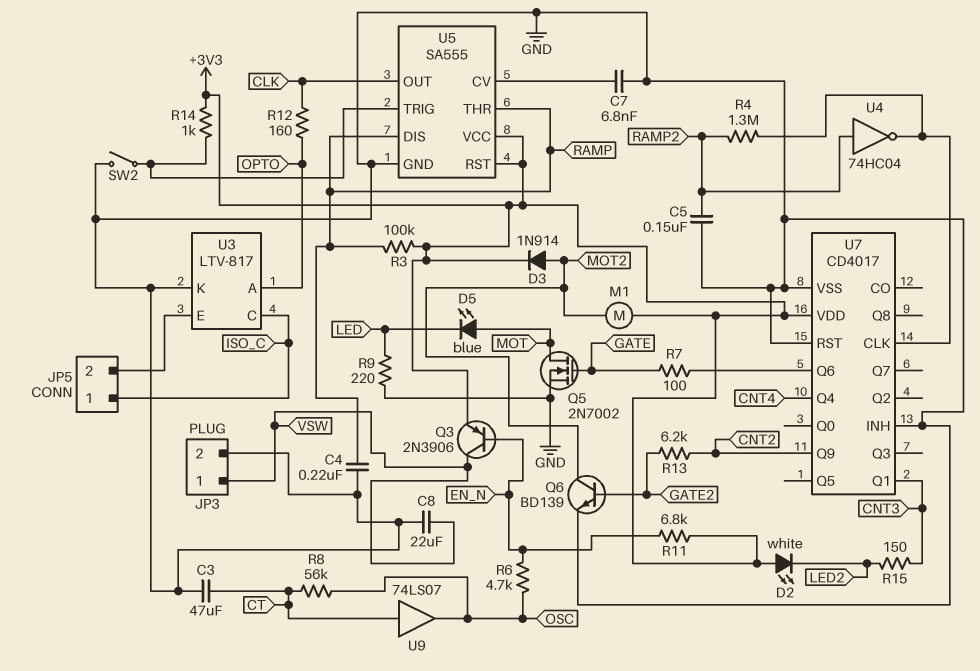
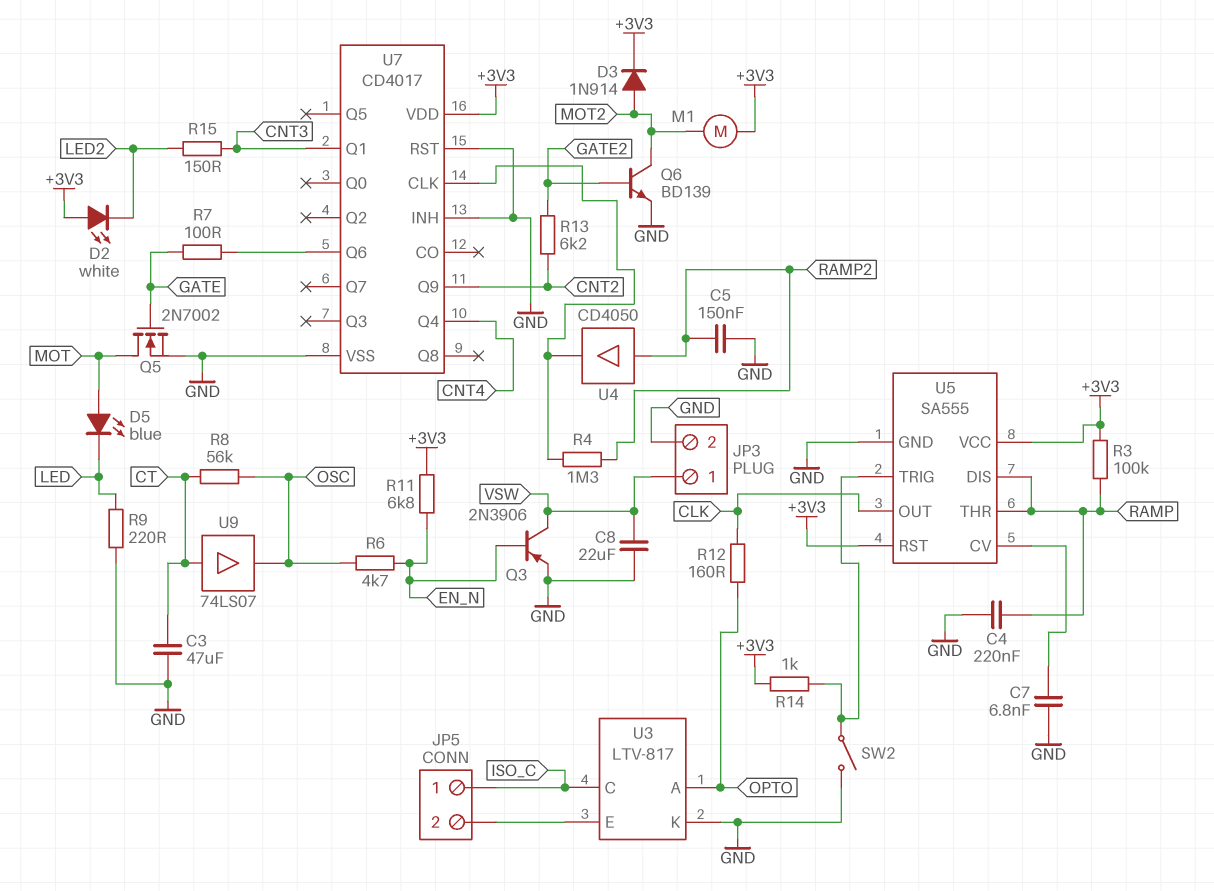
Q3: PNP 2N3906 (B EN_N, C VSW, E +3V3) -> PNP 2N3906 (B EN_N, C VSW, E GND)
U4: NOT 74HC04 (in RAMP2, out U7/CLK) -> buffer CD4050 (in RAMP2, out U7/CLK)

